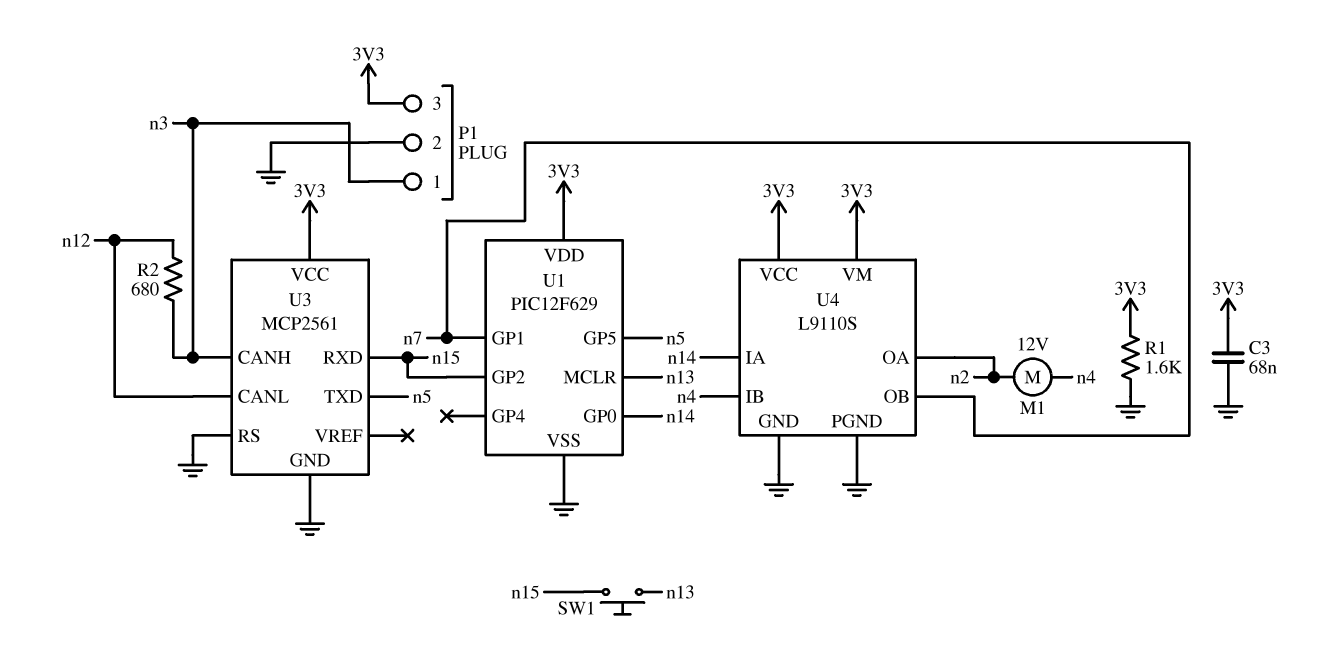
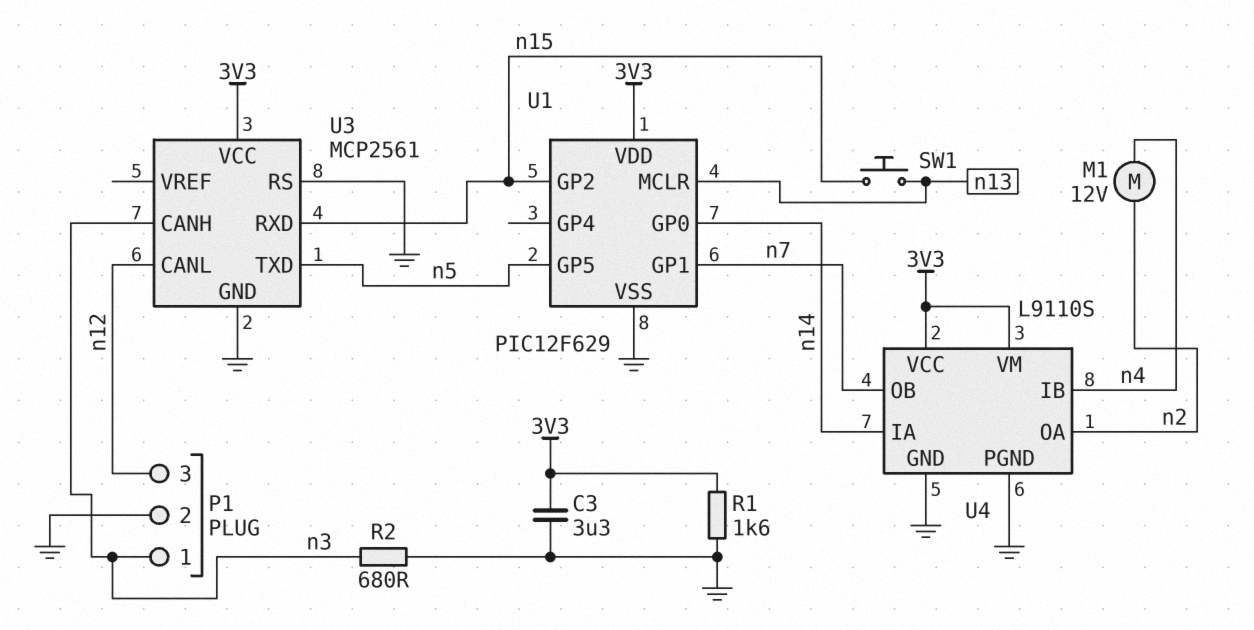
C3: 68nF (3V3, GND) -> 3.3uF (3V3, GND)
P1 pin 3: 3V3 -> n12
R2: 680 (n3, n12) -> 680 (GND, n3)

